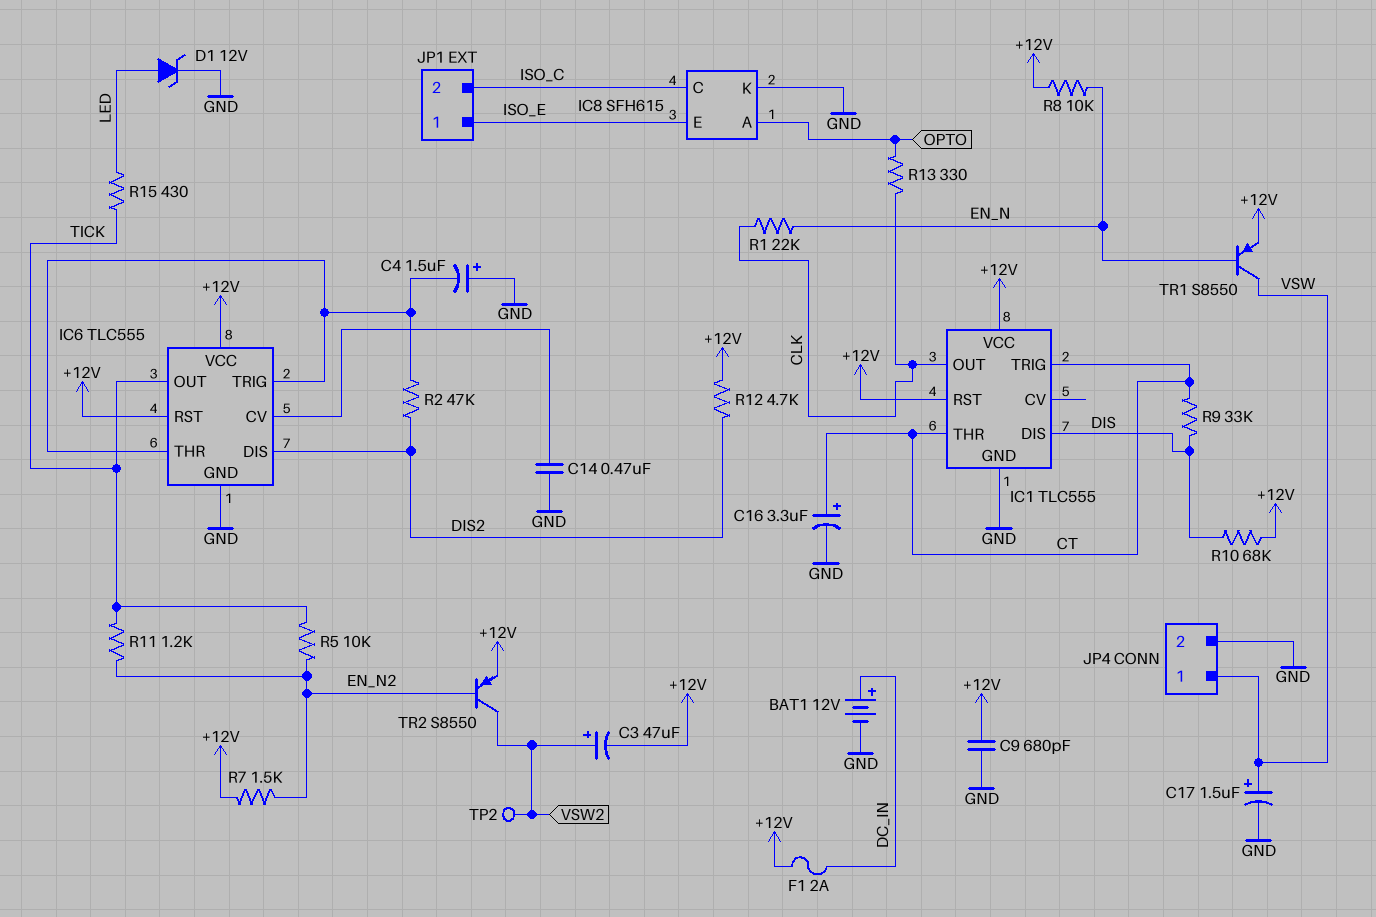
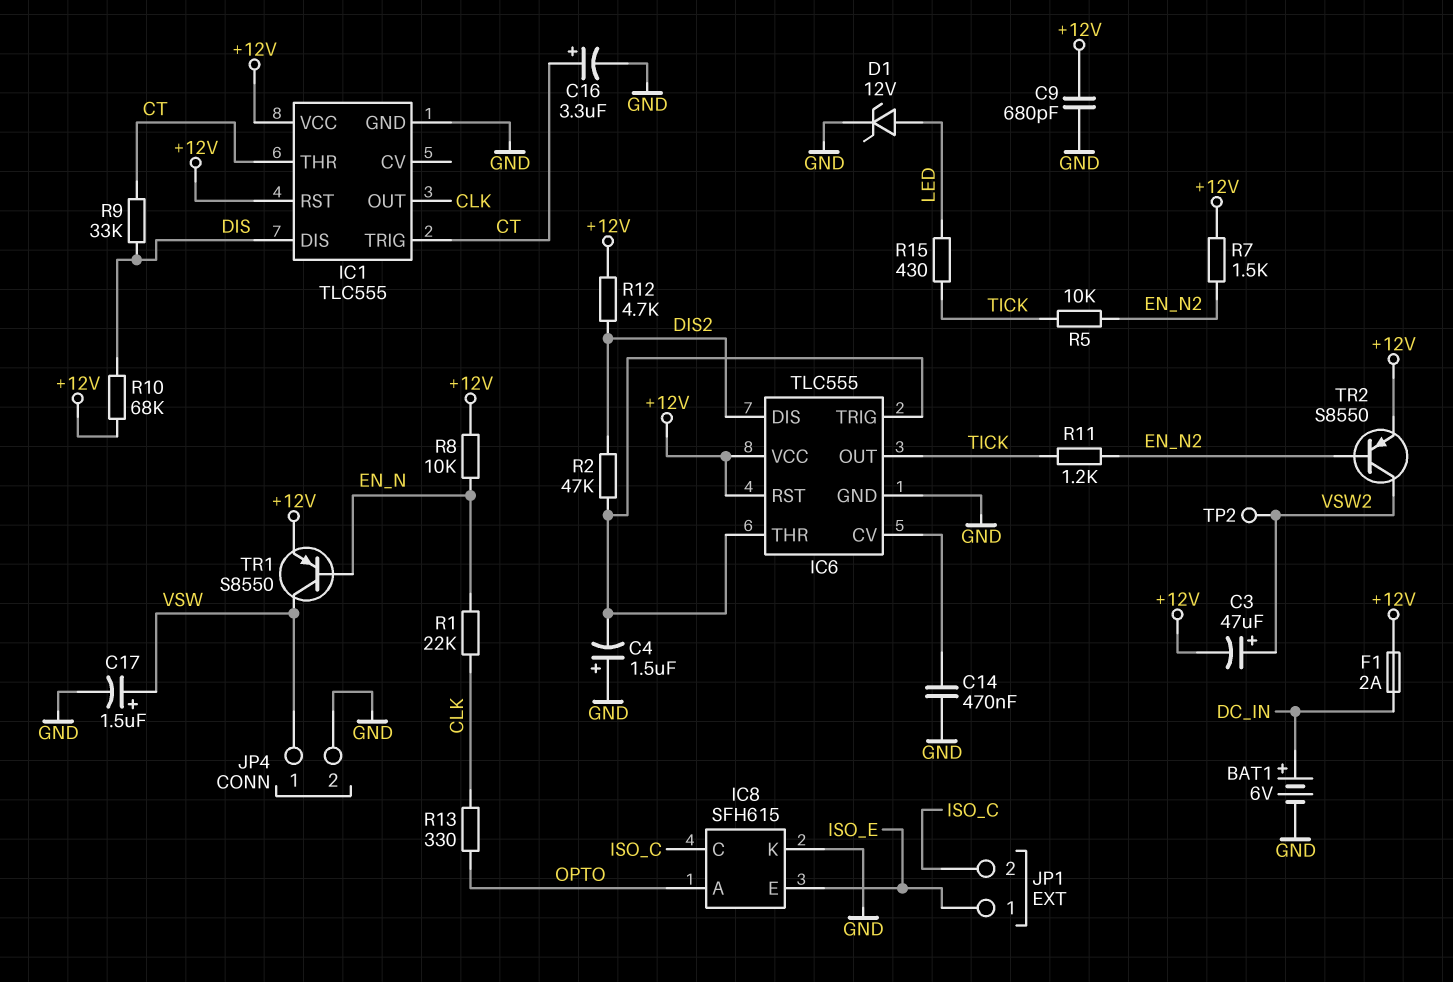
BAT1: 12V (plus DC_IN, minus GND) -> 6V (plus DC_IN, minus GND)

